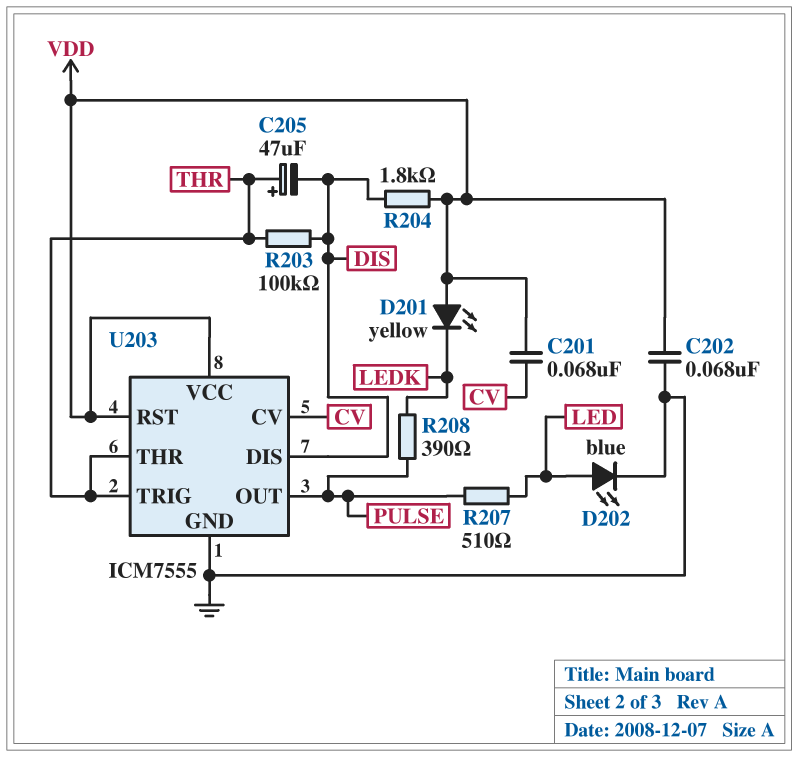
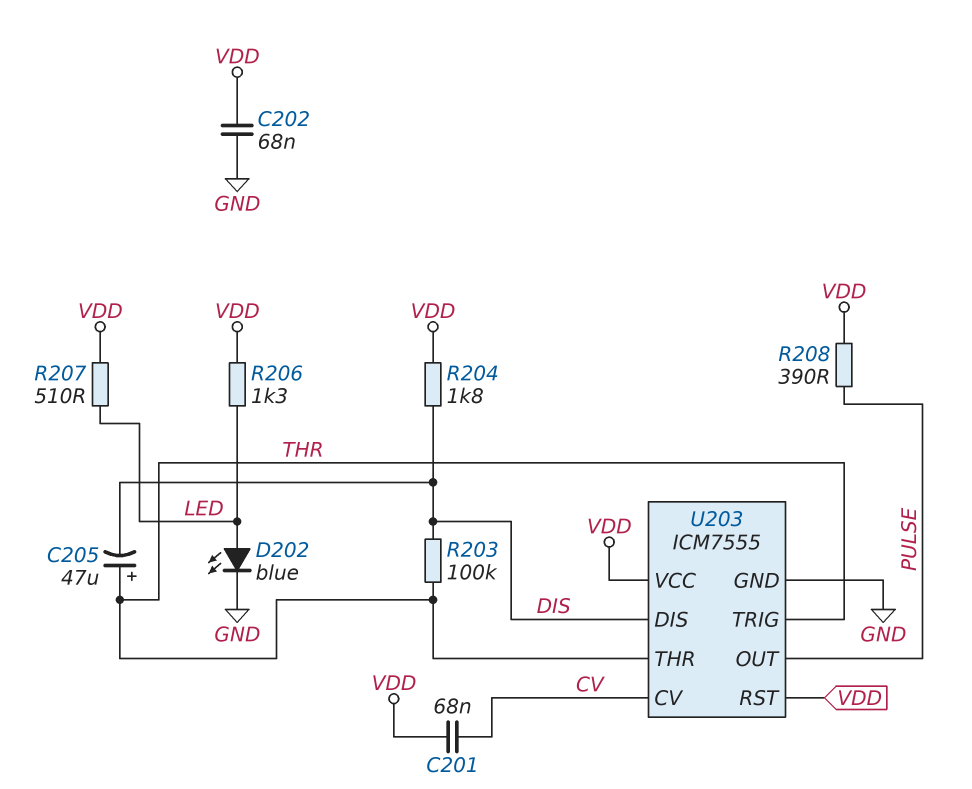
D201: LED yellow (A VDD, K LEDK) -> none
R206: none -> 1.3k (LED, VDD)
R207: 510 (LED, PULSE) -> 510 (LED, VDD)
R208: 390 (LEDK, PULSE) -> 390 (PULSE, VDD)

